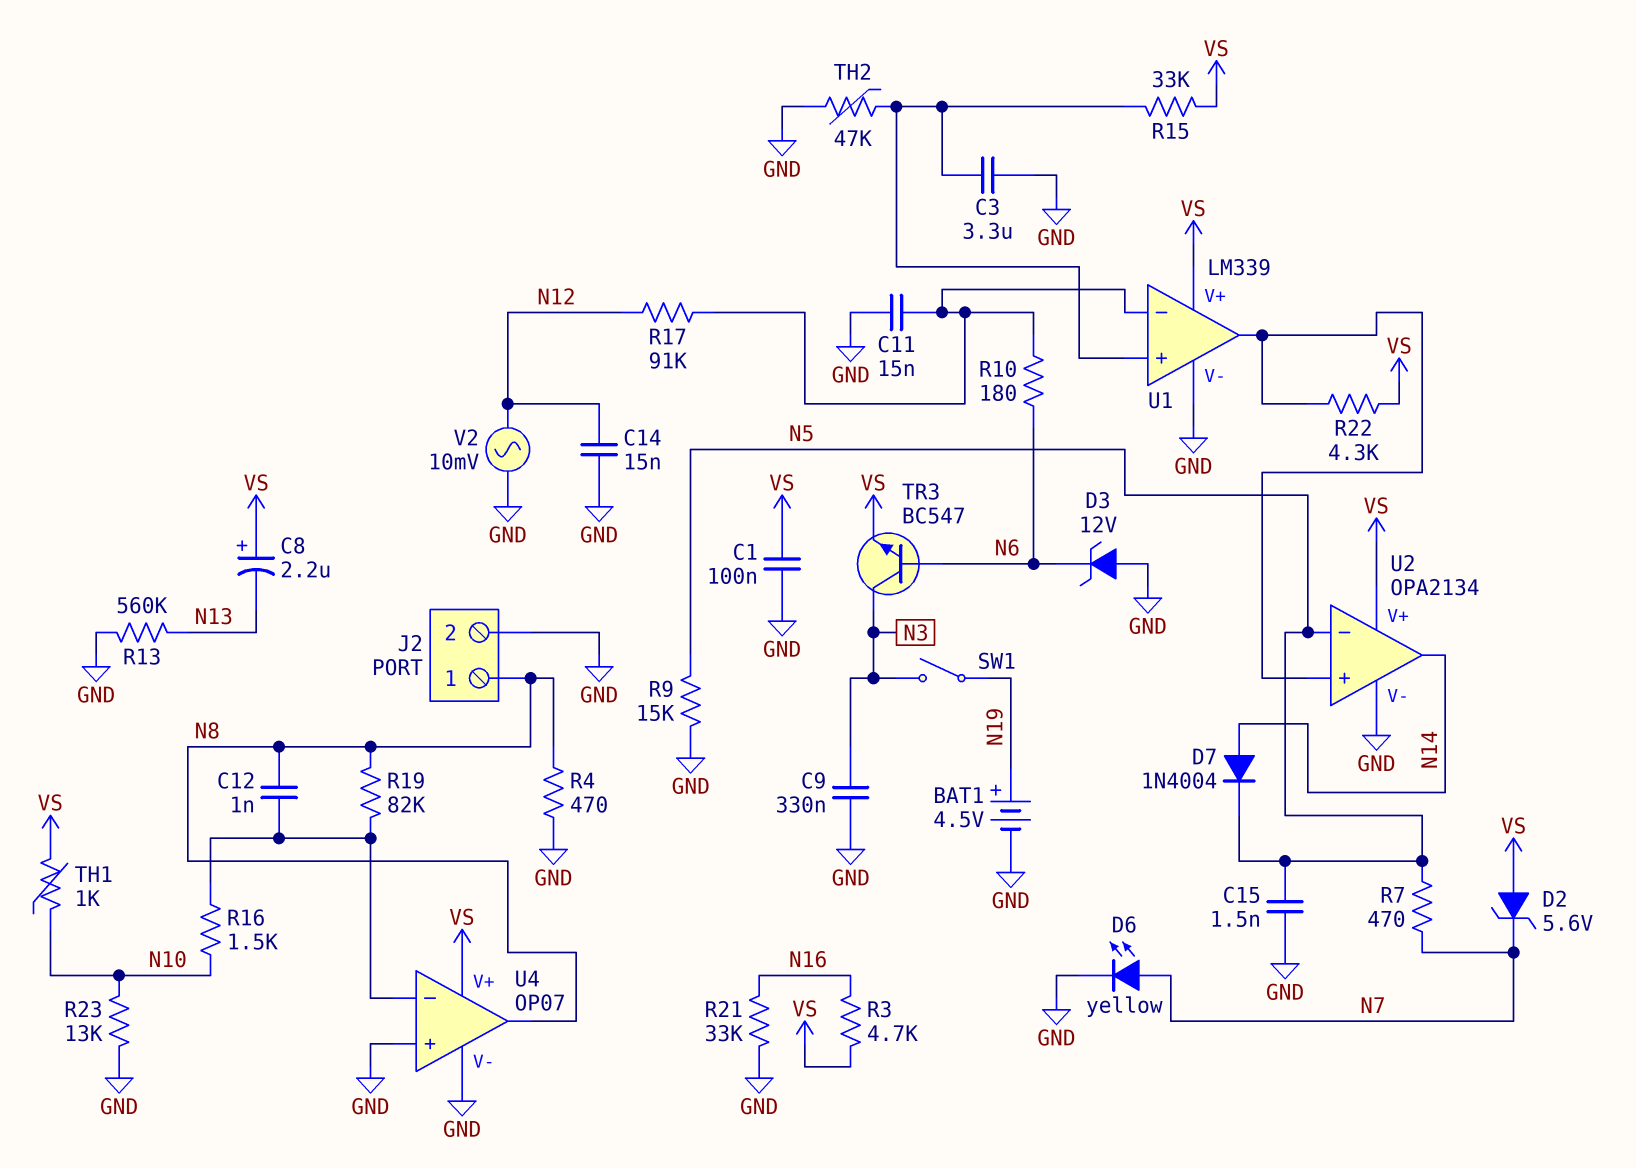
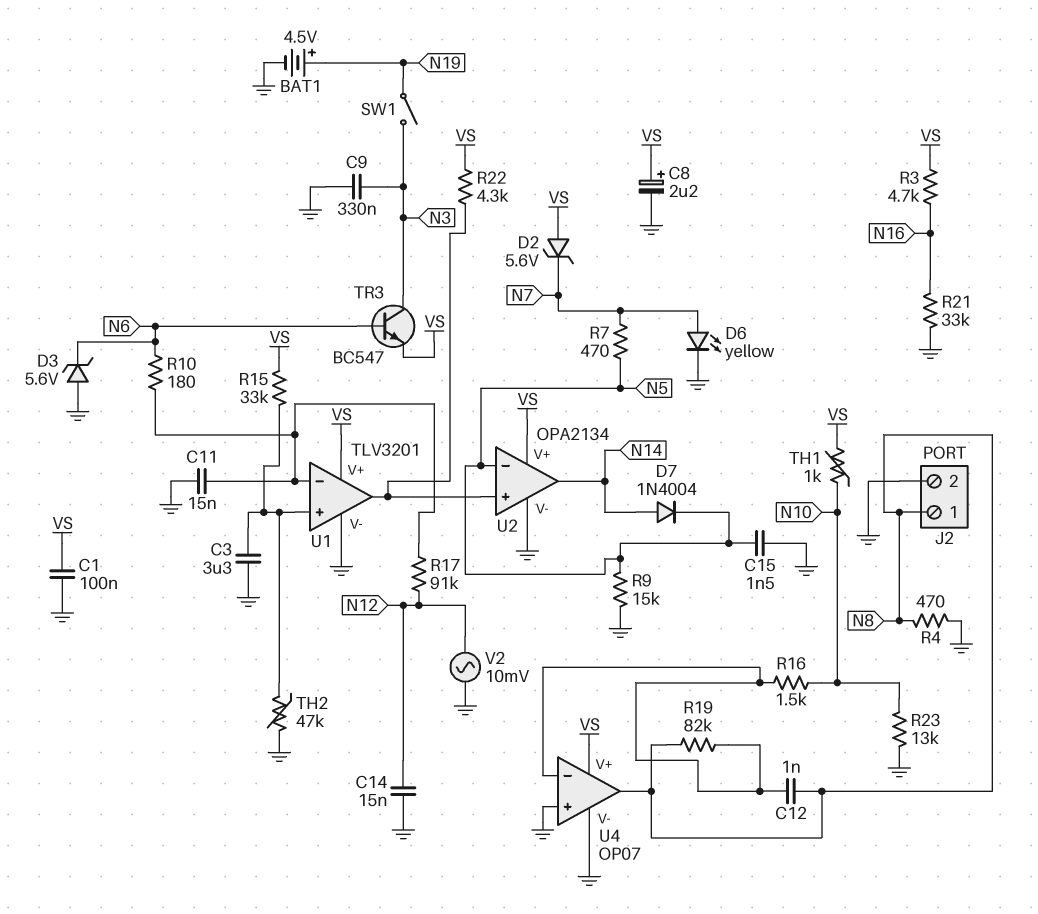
C8: 2.2uF (plus VS, minus N13) -> 2.2uF (plus VS, minus GND)
D3: zener 12V (A GND, K N6) -> zener 5.6V (A GND, K N6)
R13: 560k (GND, N13) -> none
U1: LM339 -> TLV3201

